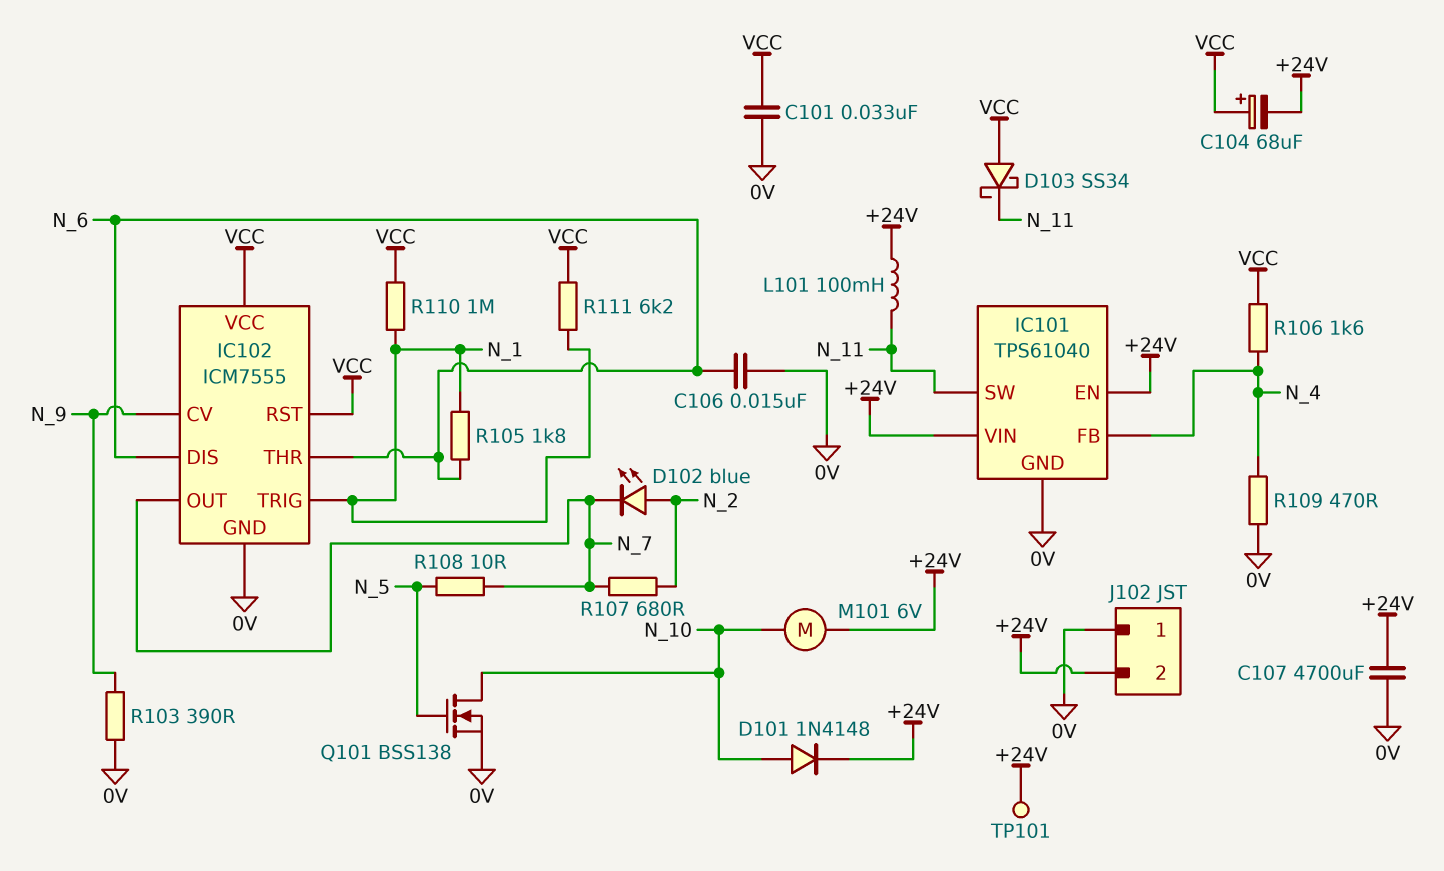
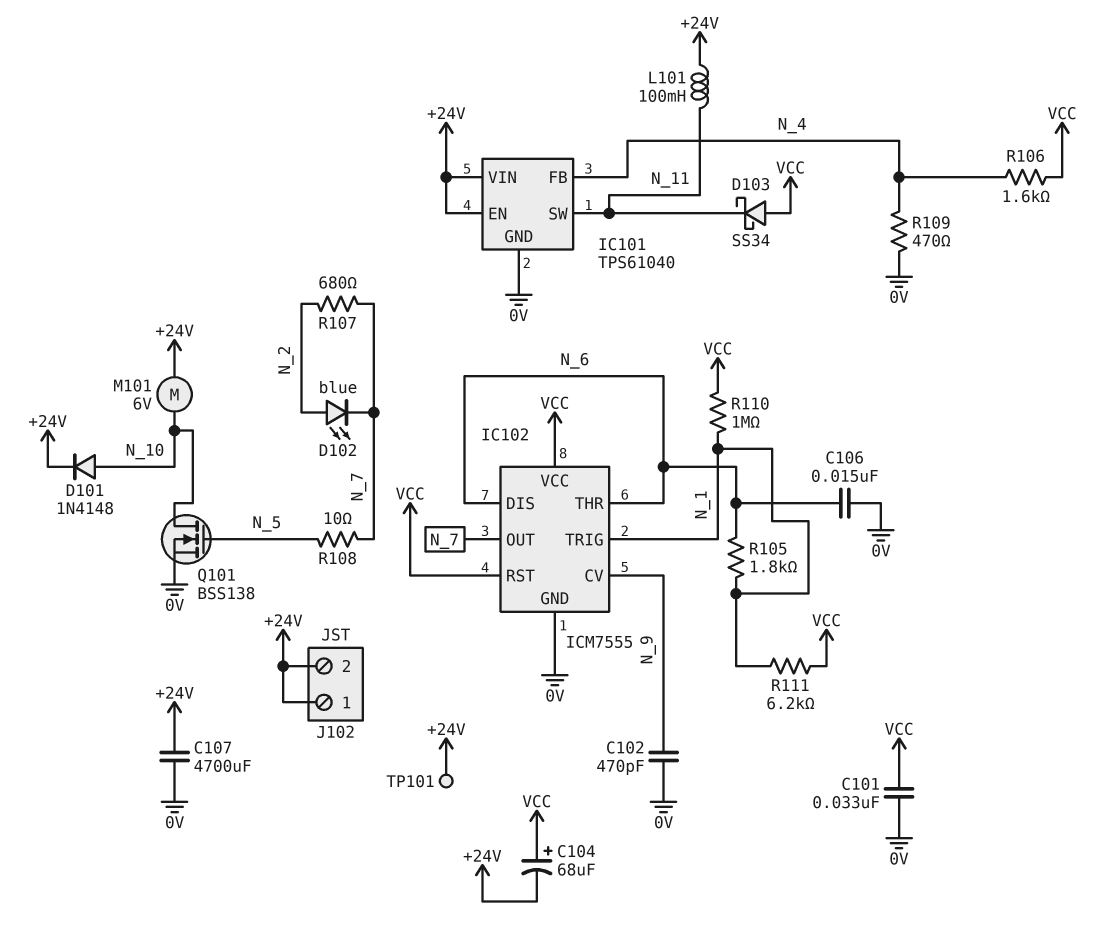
C102: none -> 470pF (0V, N_9)
J102 pin 1: 0V -> +24V
R103: 390 (0V, N_9) -> none

